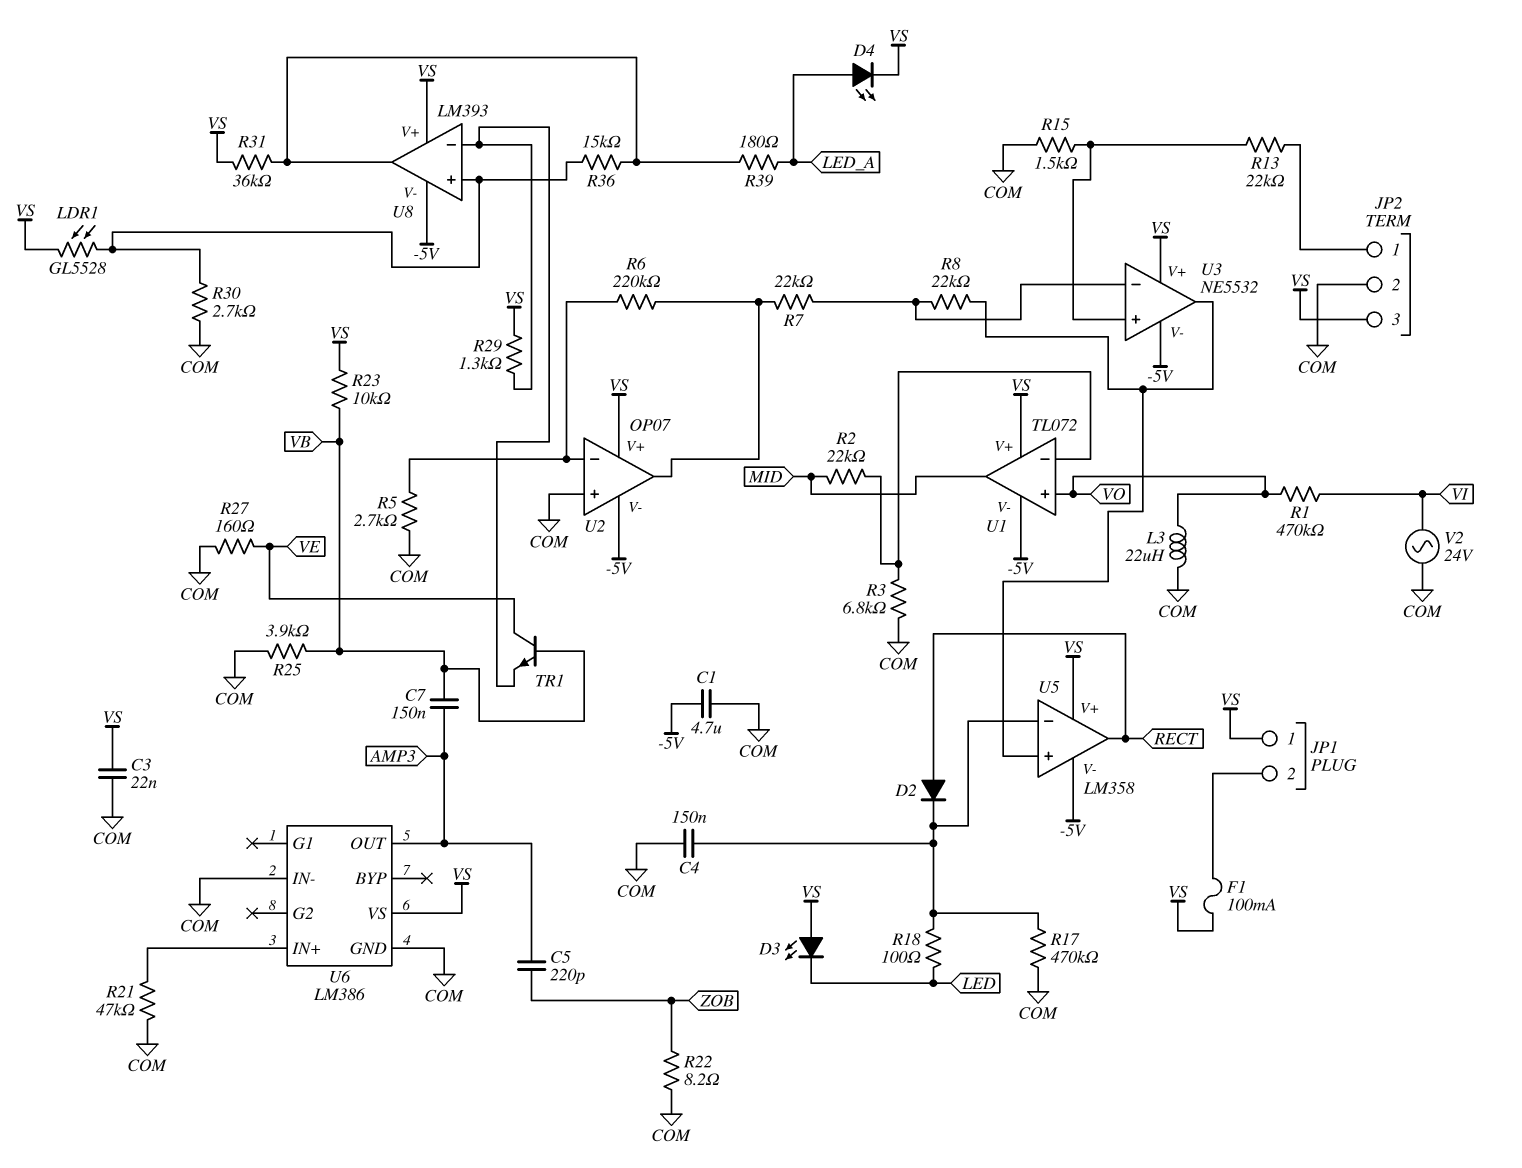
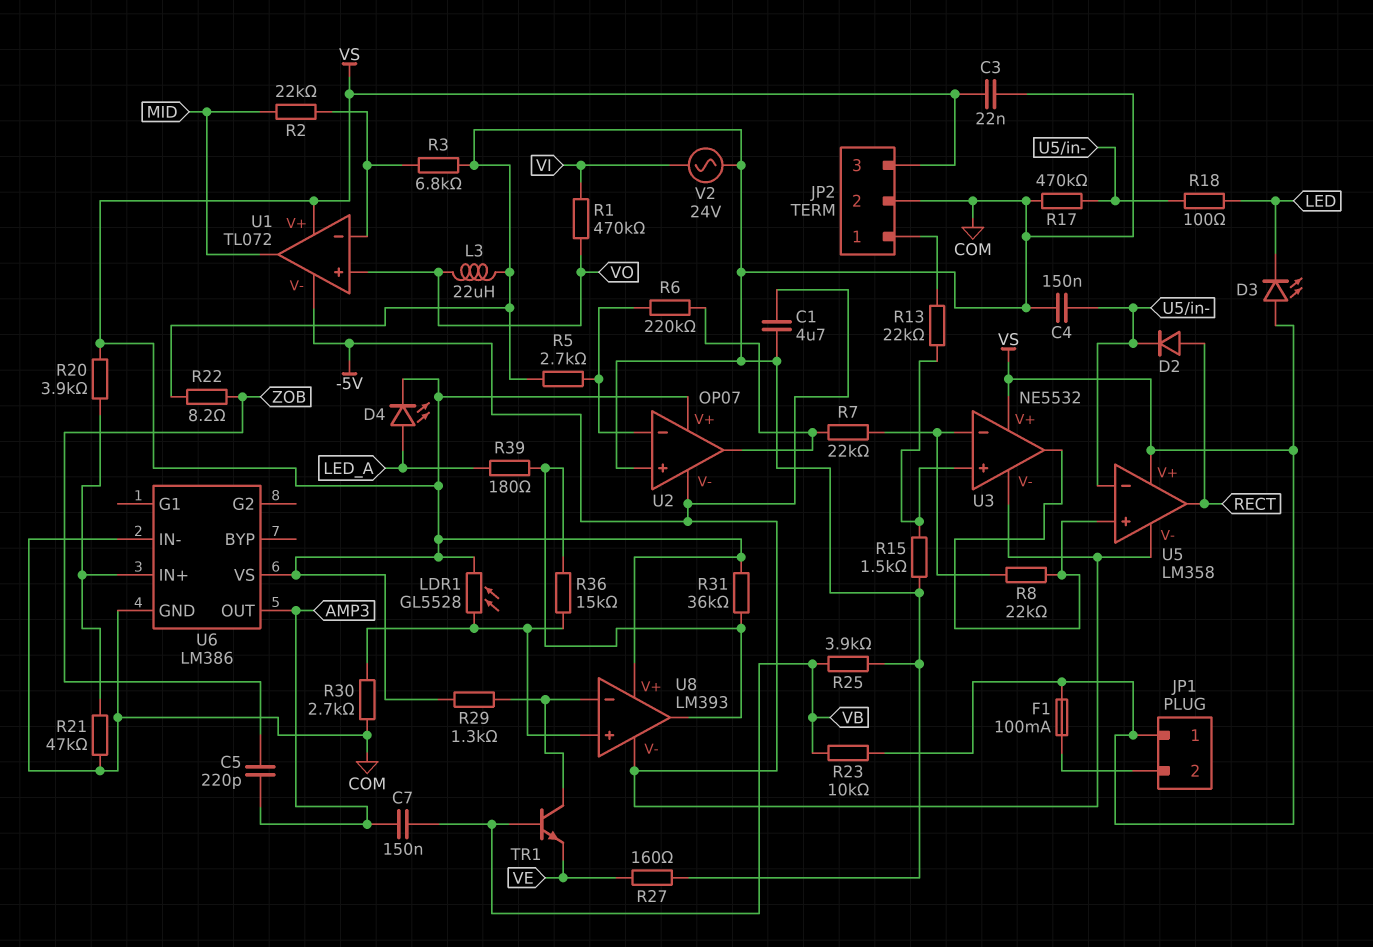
R20: none -> 3.9k (U6/IN+, VS)
TR1: NPN (B VB, C VE, E U8/in-) -> NPN (B VB, C U8/in-, E VE)

